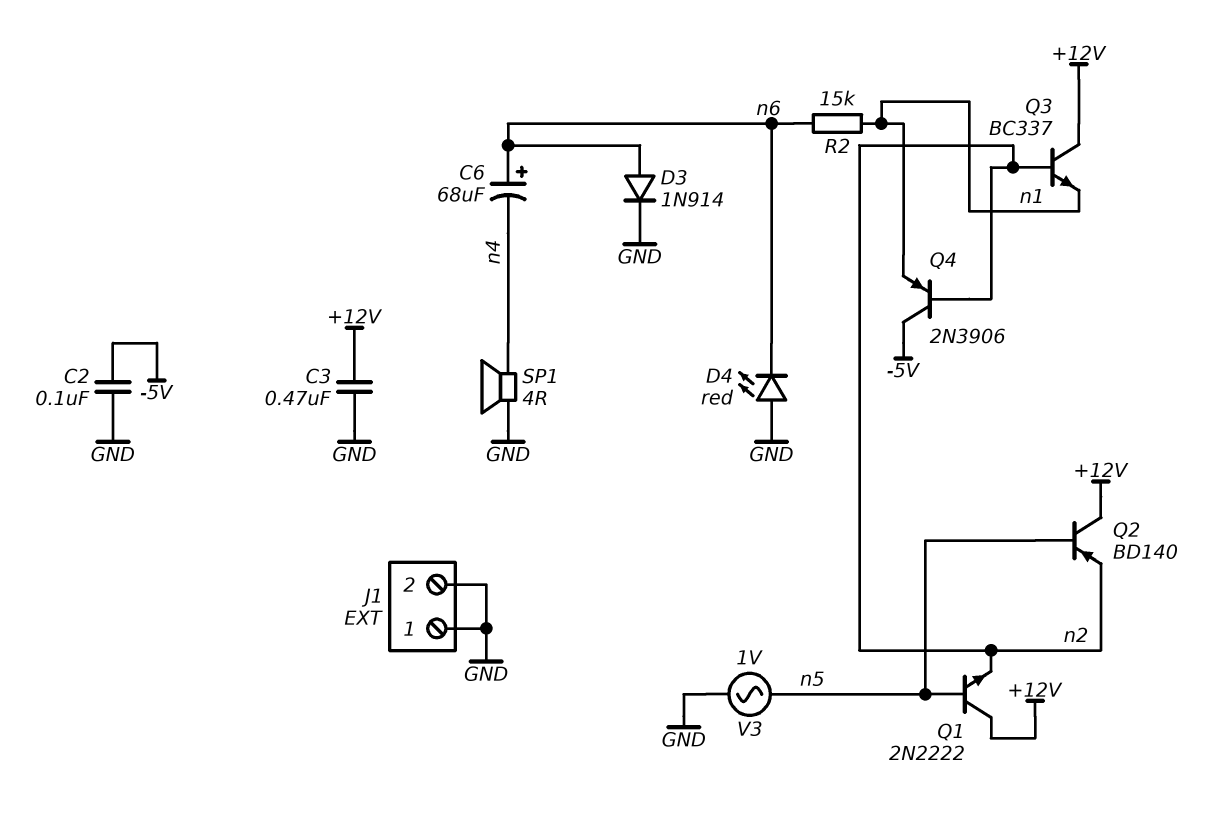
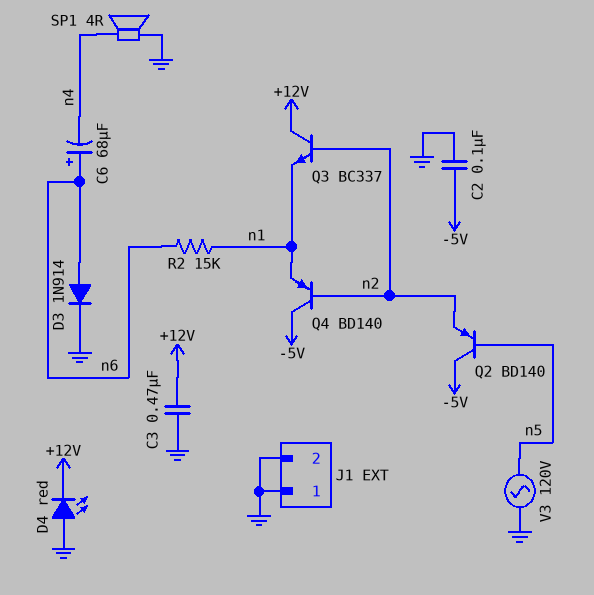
D4: LED red (A GND, K n6) -> LED red (A GND, K +12V)
Q1: NPN 2N2222 (B n5, C +12V, E n2) -> none
Q2: PNP BD140 (B n5, C +12V, E n2) -> PNP BD140 (B n5, C -5V, E n2)
Q4: PNP 2N3906 (B n2, C -5V, E n1) -> PNP BD140 (B n2, C -5V, E n1)
V3: AC 1V (GND, n5) -> AC 120V (GND, n5)

